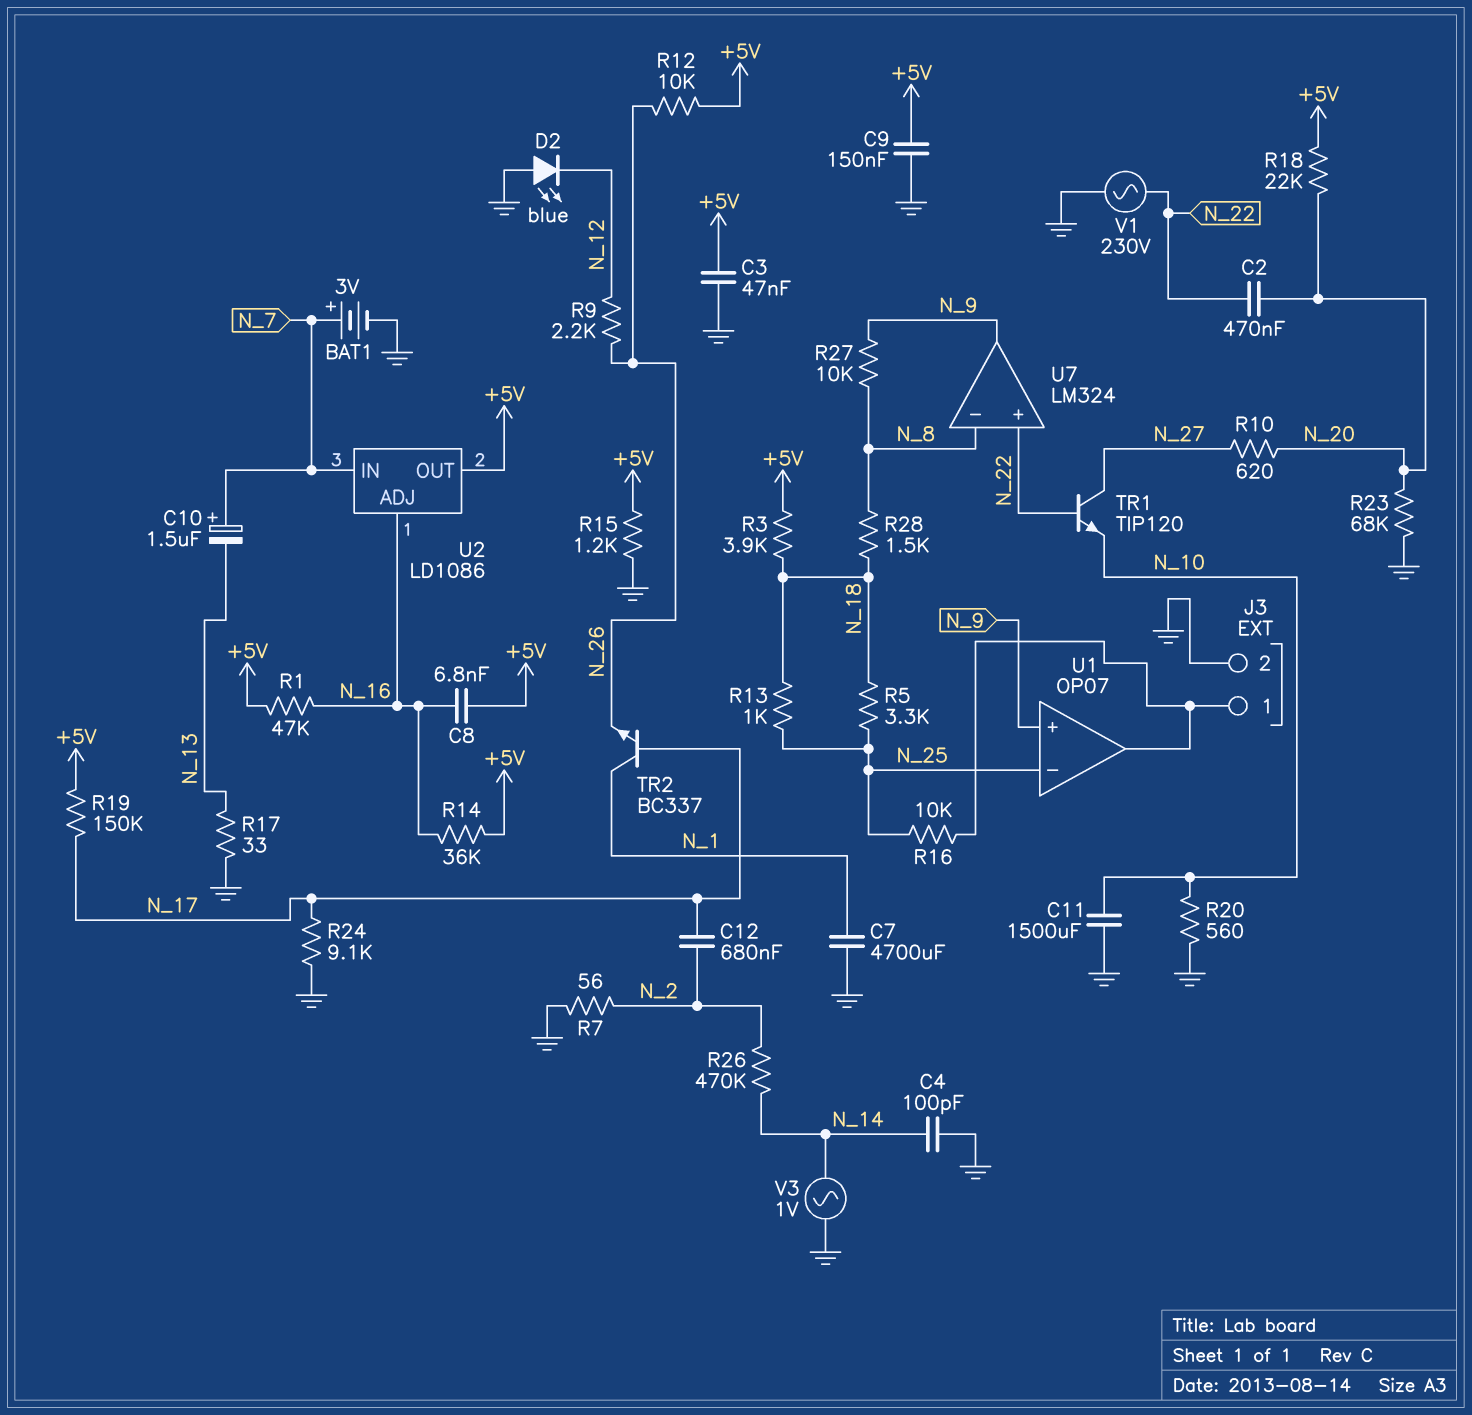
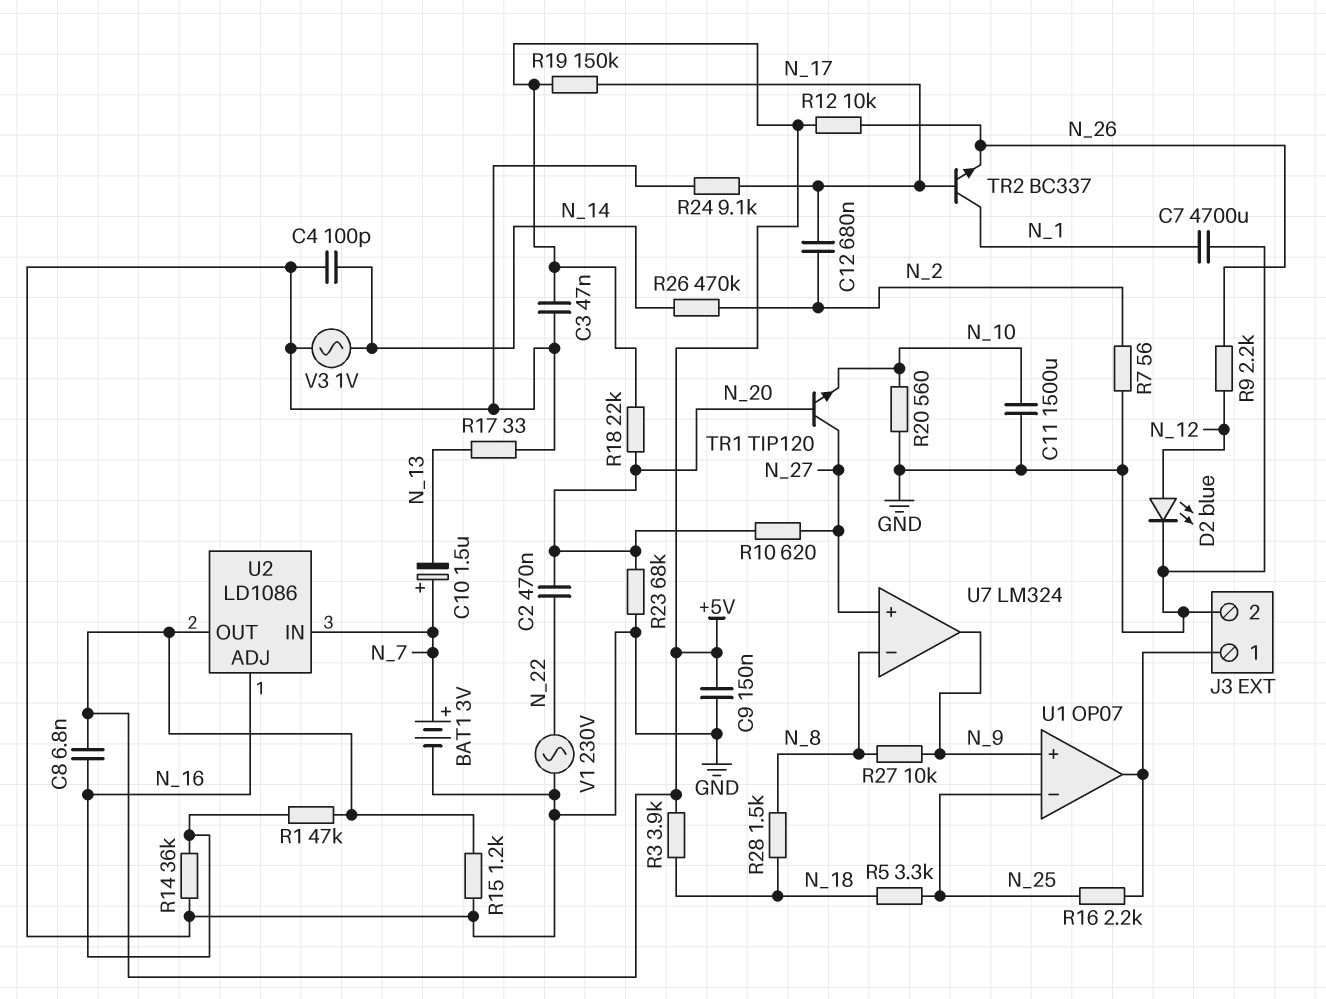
D2: LED blue (A GND, K N_12) -> LED blue (A N_12, K GND)
R13: 1k (N_18, N_25) -> none
R14: 36k (+5V, N_16) -> 36k (GND, N_16)
R16: 10k (J3/1, N_25) -> 2.2k (J3/1, N_25)
TR1: NPN TIP120 (B N_22, C N_27, E N_10) -> NPN TIP120 (B N_20, C N_27, E N_10)
U7 pin in+: N_22 -> N_27

